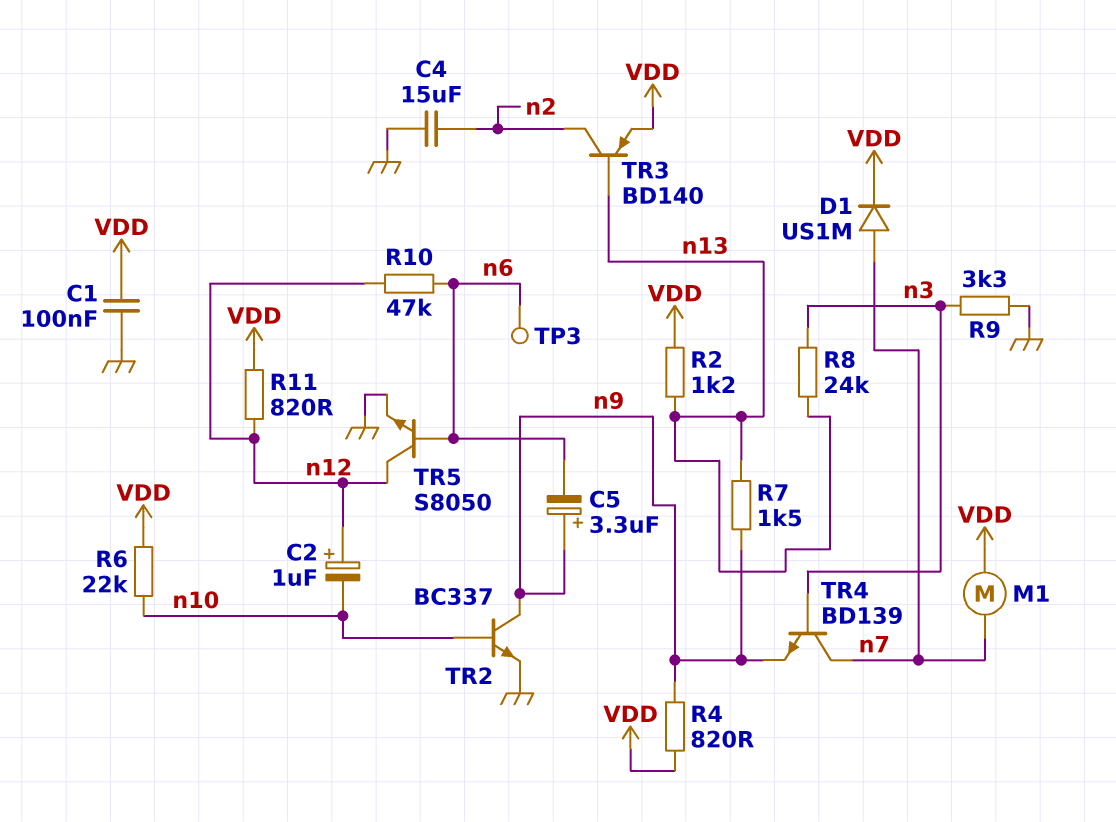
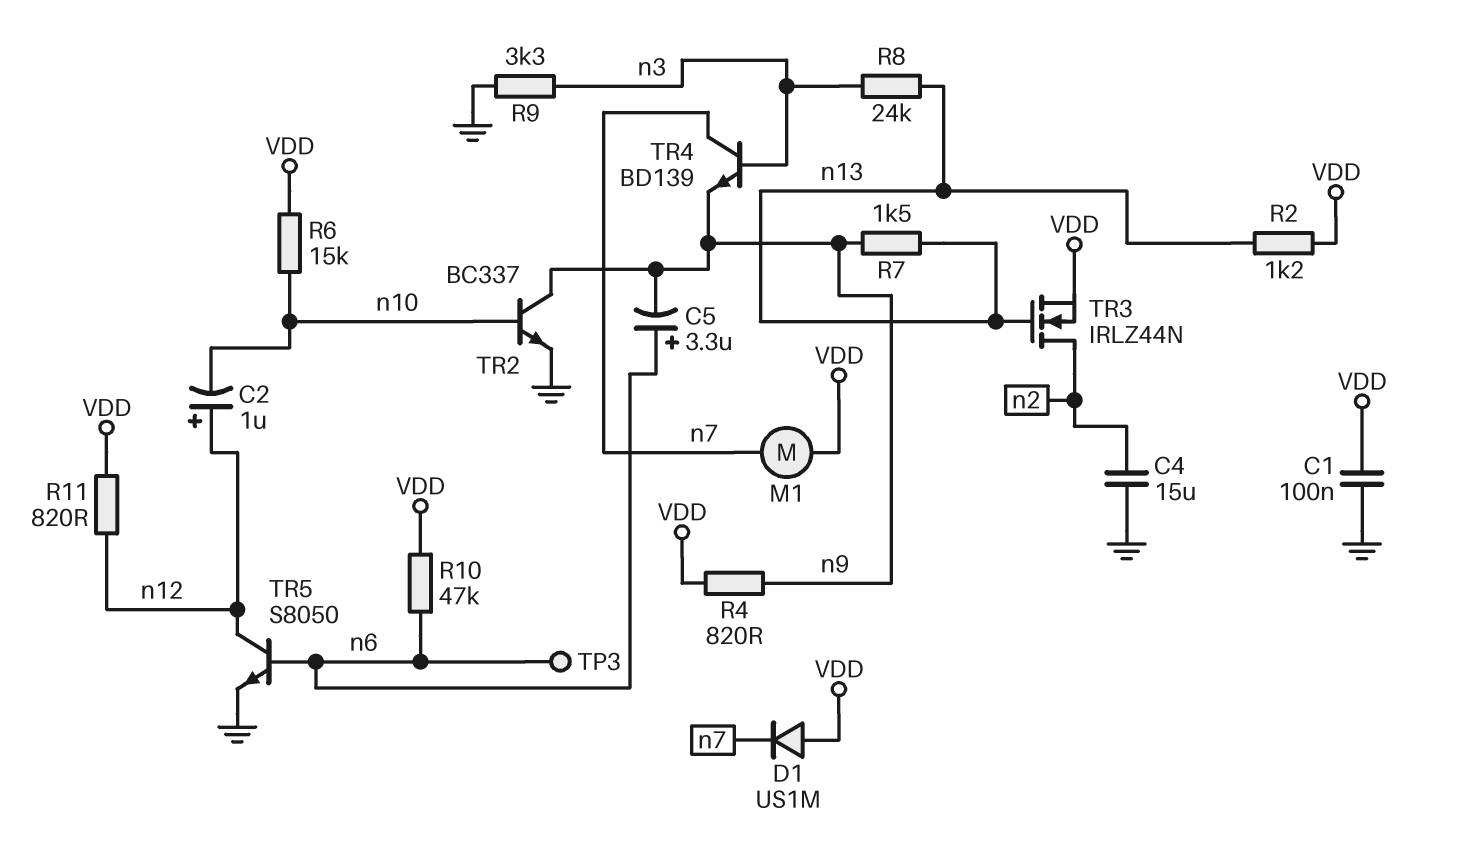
C5: 3.3uF (plus n9, minus n6) -> 3.3uF (plus n6, minus n9)
D1: diode US1M (A n7, K VDD) -> diode US1M (A VDD, K n7)
R6: 22k (VDD, n10) -> 15k (VDD, n10)
R10: 47k (n6, n12) -> 47k (VDD, n6)
TR3: PNP BD140 (B n13, C n2, E VDD) -> NMOS IRLZ44N (G n13, D n2, S VDD)

